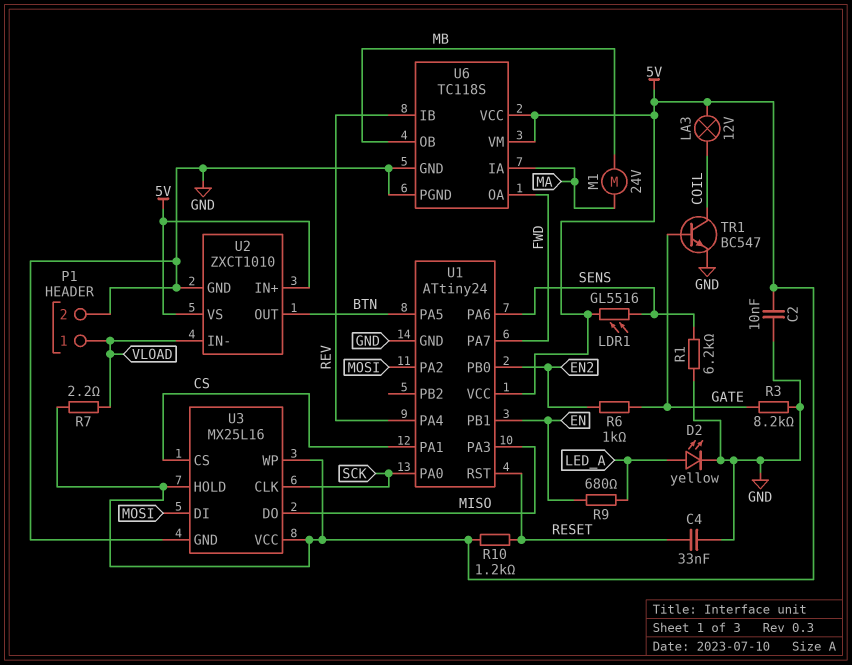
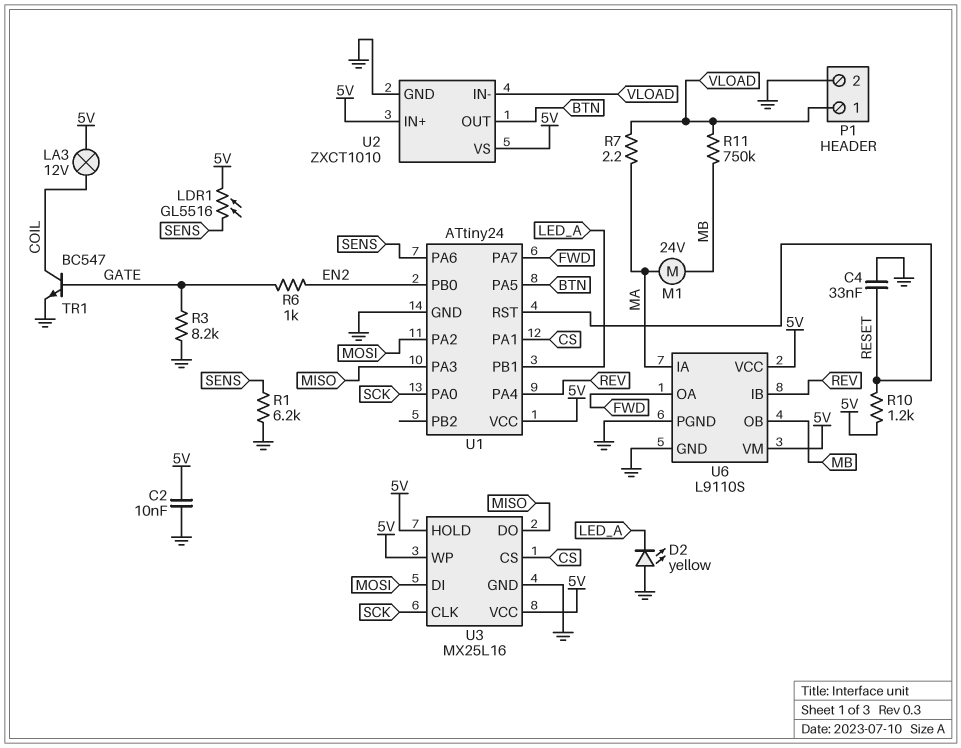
D2: LED yellow (A LED_A, K GND) -> LED yellow (A GND, K LED_A)
R7: 2.2 (5V, VLOAD) -> 2.2 (MA, VLOAD)
R9: 680 (EN, LED_A) -> none
R11: none -> 750k (MB, VLOAD)
U1 pin PB1: EN -> LED_A
U6: TC118S -> L9110S

